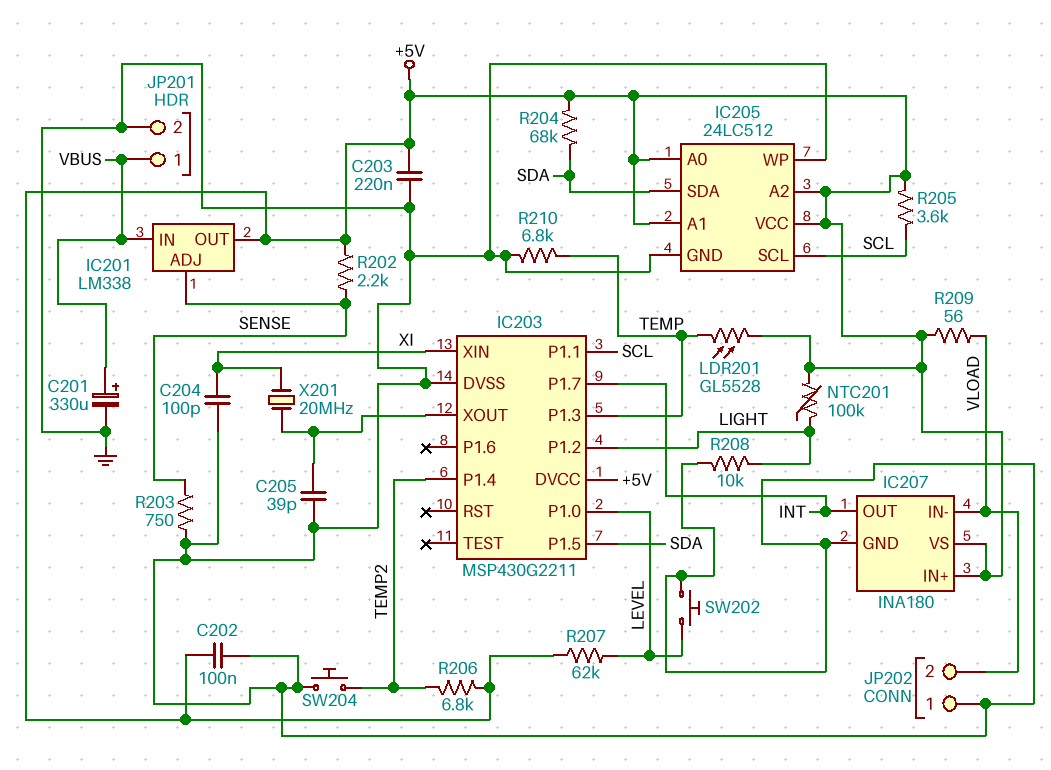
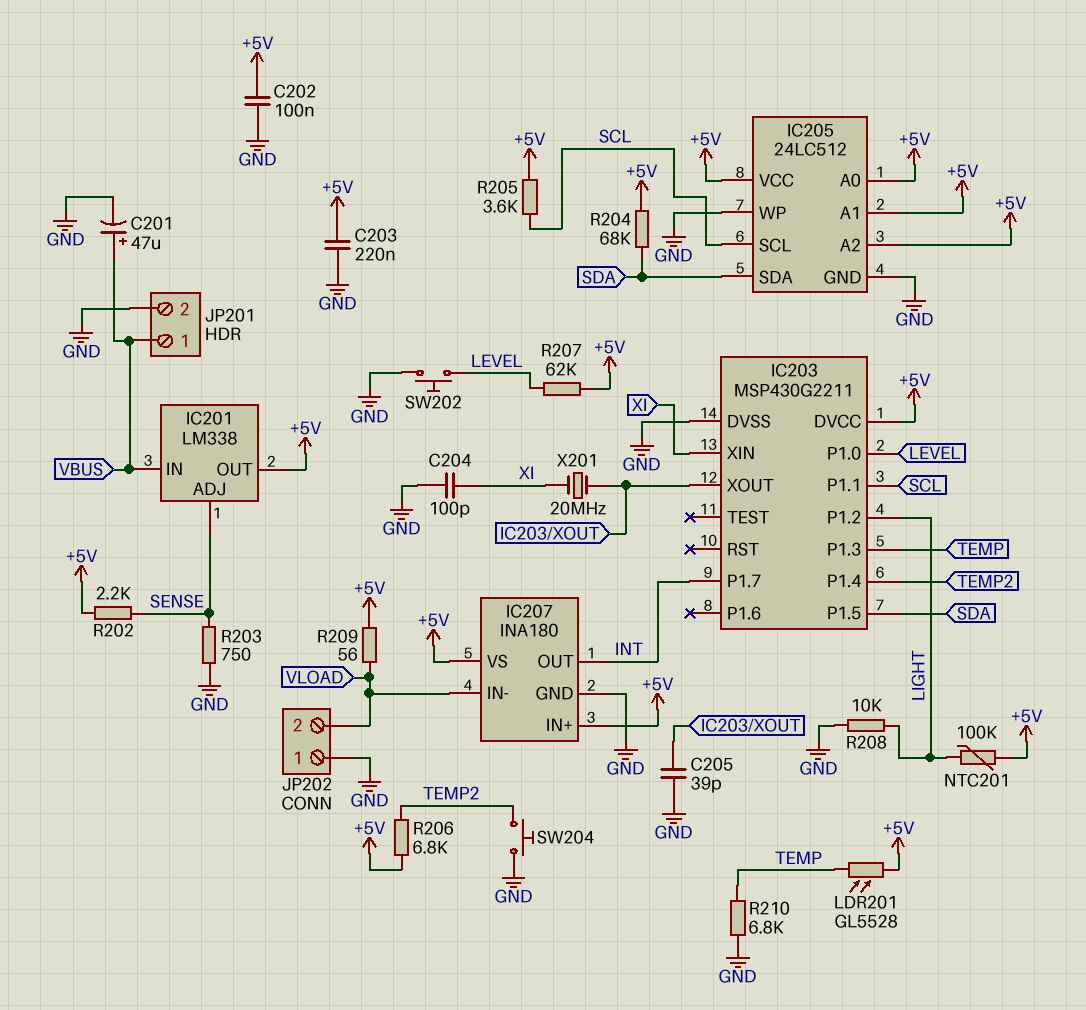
C201: 330uF (plus VBUS, minus GND) -> 47uF (plus VBUS, minus GND)

